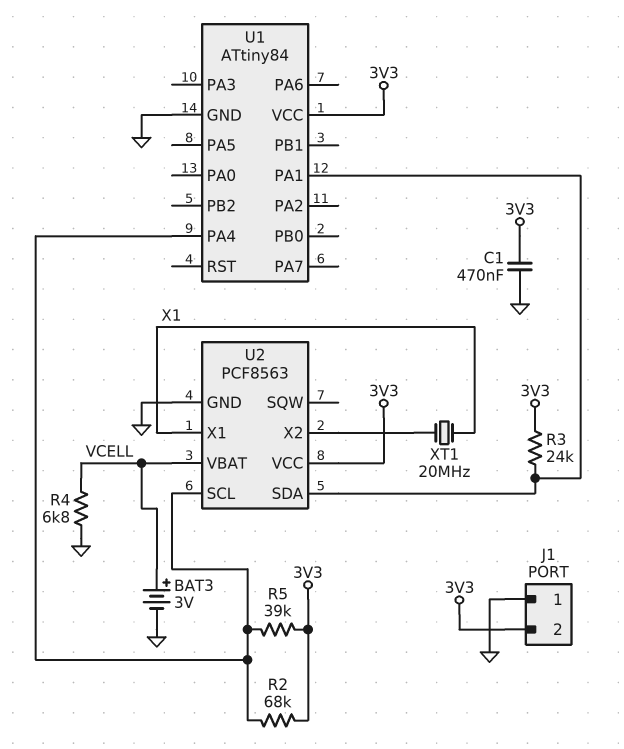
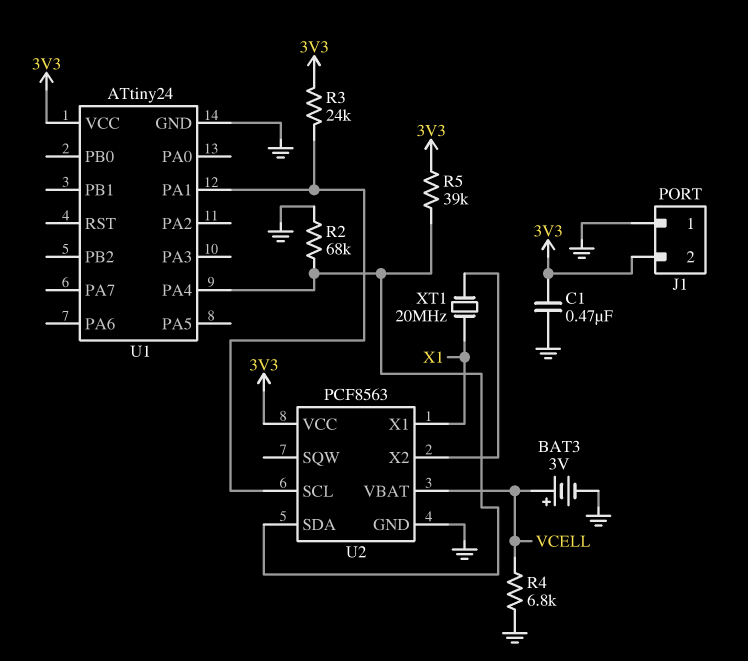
R2: 68k (3V3, U1/PA4) -> 68k (GND, U1/PA4)
U1: ATtiny84 -> ATtiny24
U2 pin SCL: U1/PA4 -> U1/PA1
U2 pin SDA: U1/PA1 -> U1/PA4

